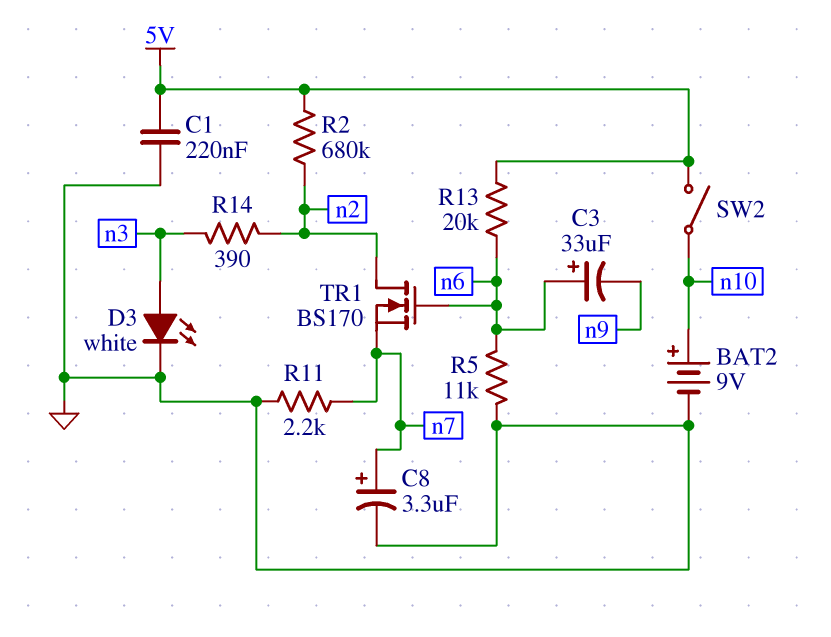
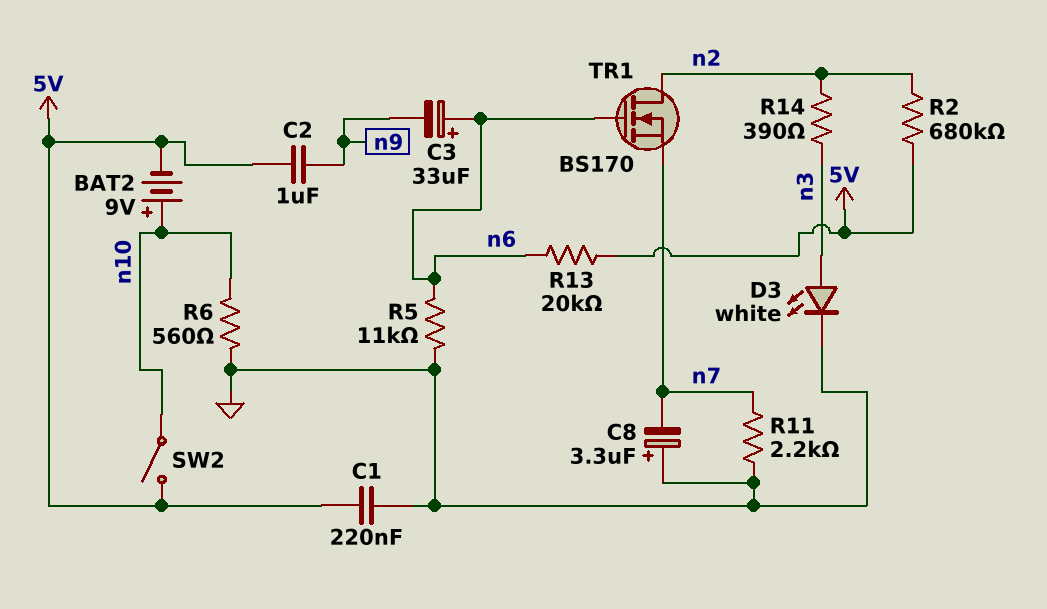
BAT2: 9V (plus n10, minus GND) -> 9V (plus n10, minus 5V)
C2: none -> 1uF (5V, n9)
C8: 3.3uF (plus n7, minus GND) -> 3.3uF (plus GND, minus n7)
R6: none -> 560 (GND, n10)

